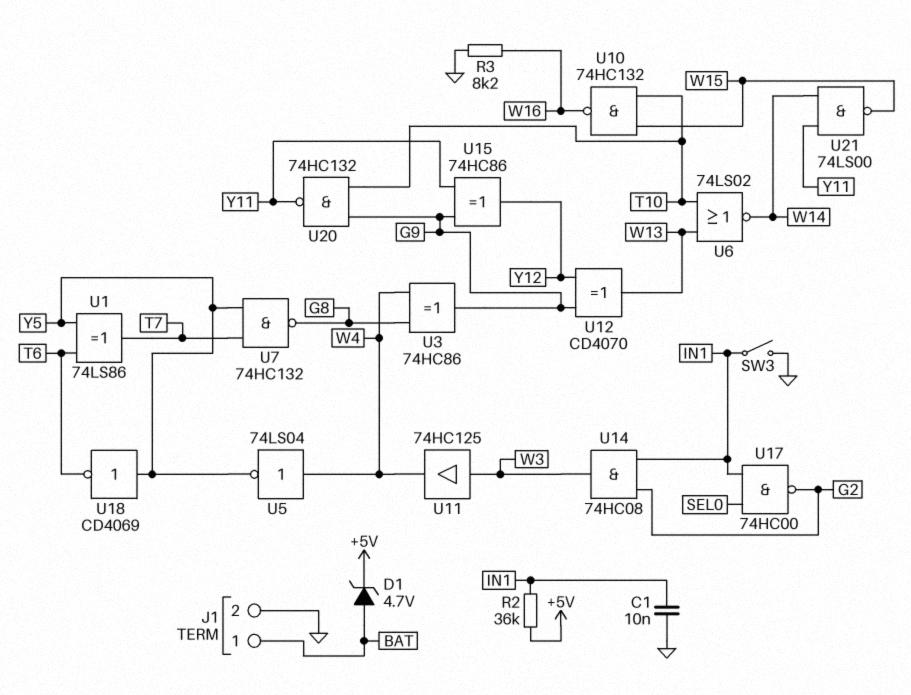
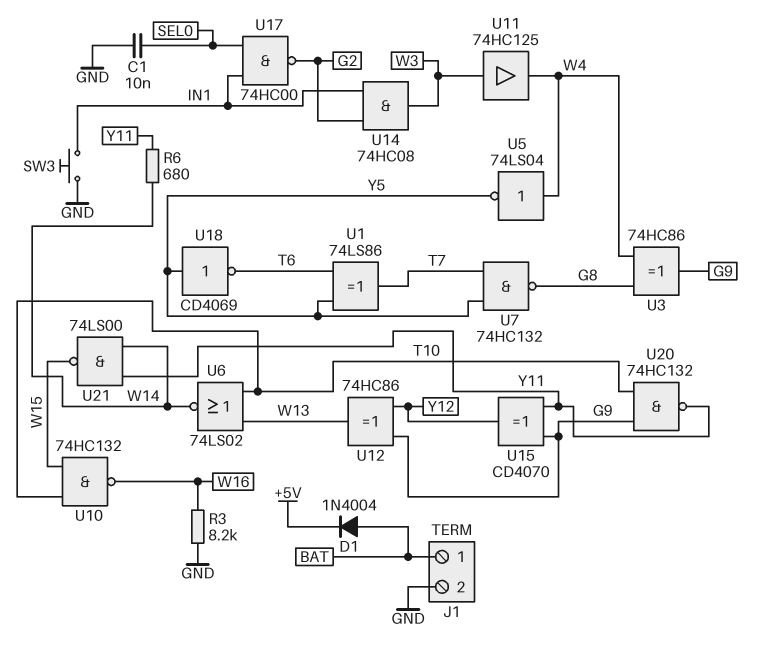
C1: 10nF (GND, IN1) -> 10nF (GND, SEL0)
D1: zener 4.7V (A BAT, K +5V) -> diode 1N4004 (A BAT, K +5V)
R2: 36k (+5V, IN1) -> none
R6: none -> 680 (W14, Y11)
SW3: switch (GND, IN1) -> button (GND, IN1)
U12: XOR CD4070 (in G9, in Y12, out W13) -> XOR 74HC86 (in G9, in Y12, out W13)
U15: XOR 74HC86 (in G9, in Y11, out Y12) -> XOR CD4070 (in G9, in Y11, out Y12)

